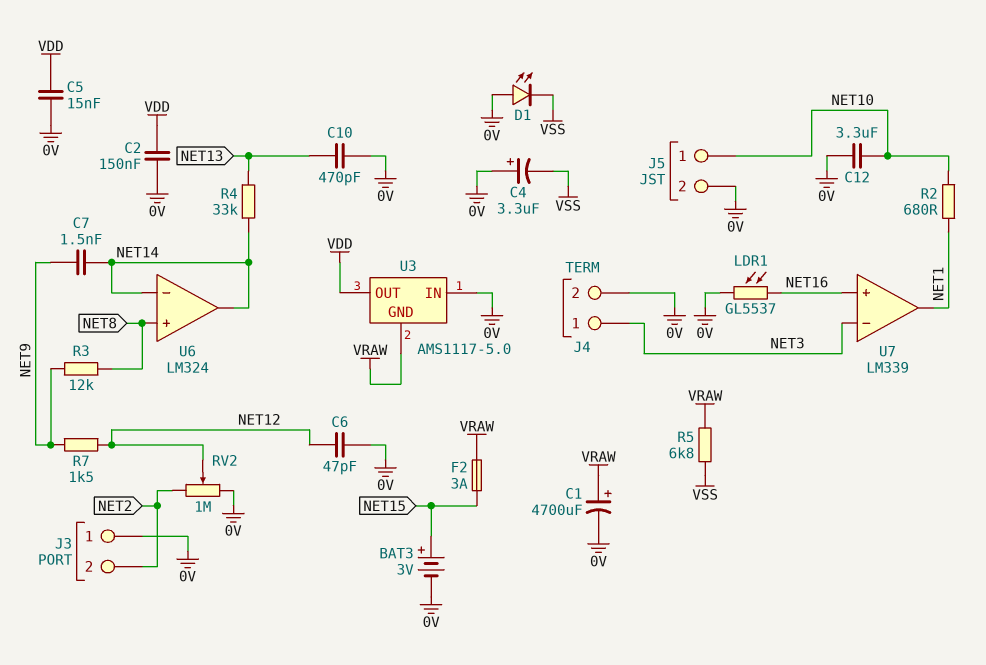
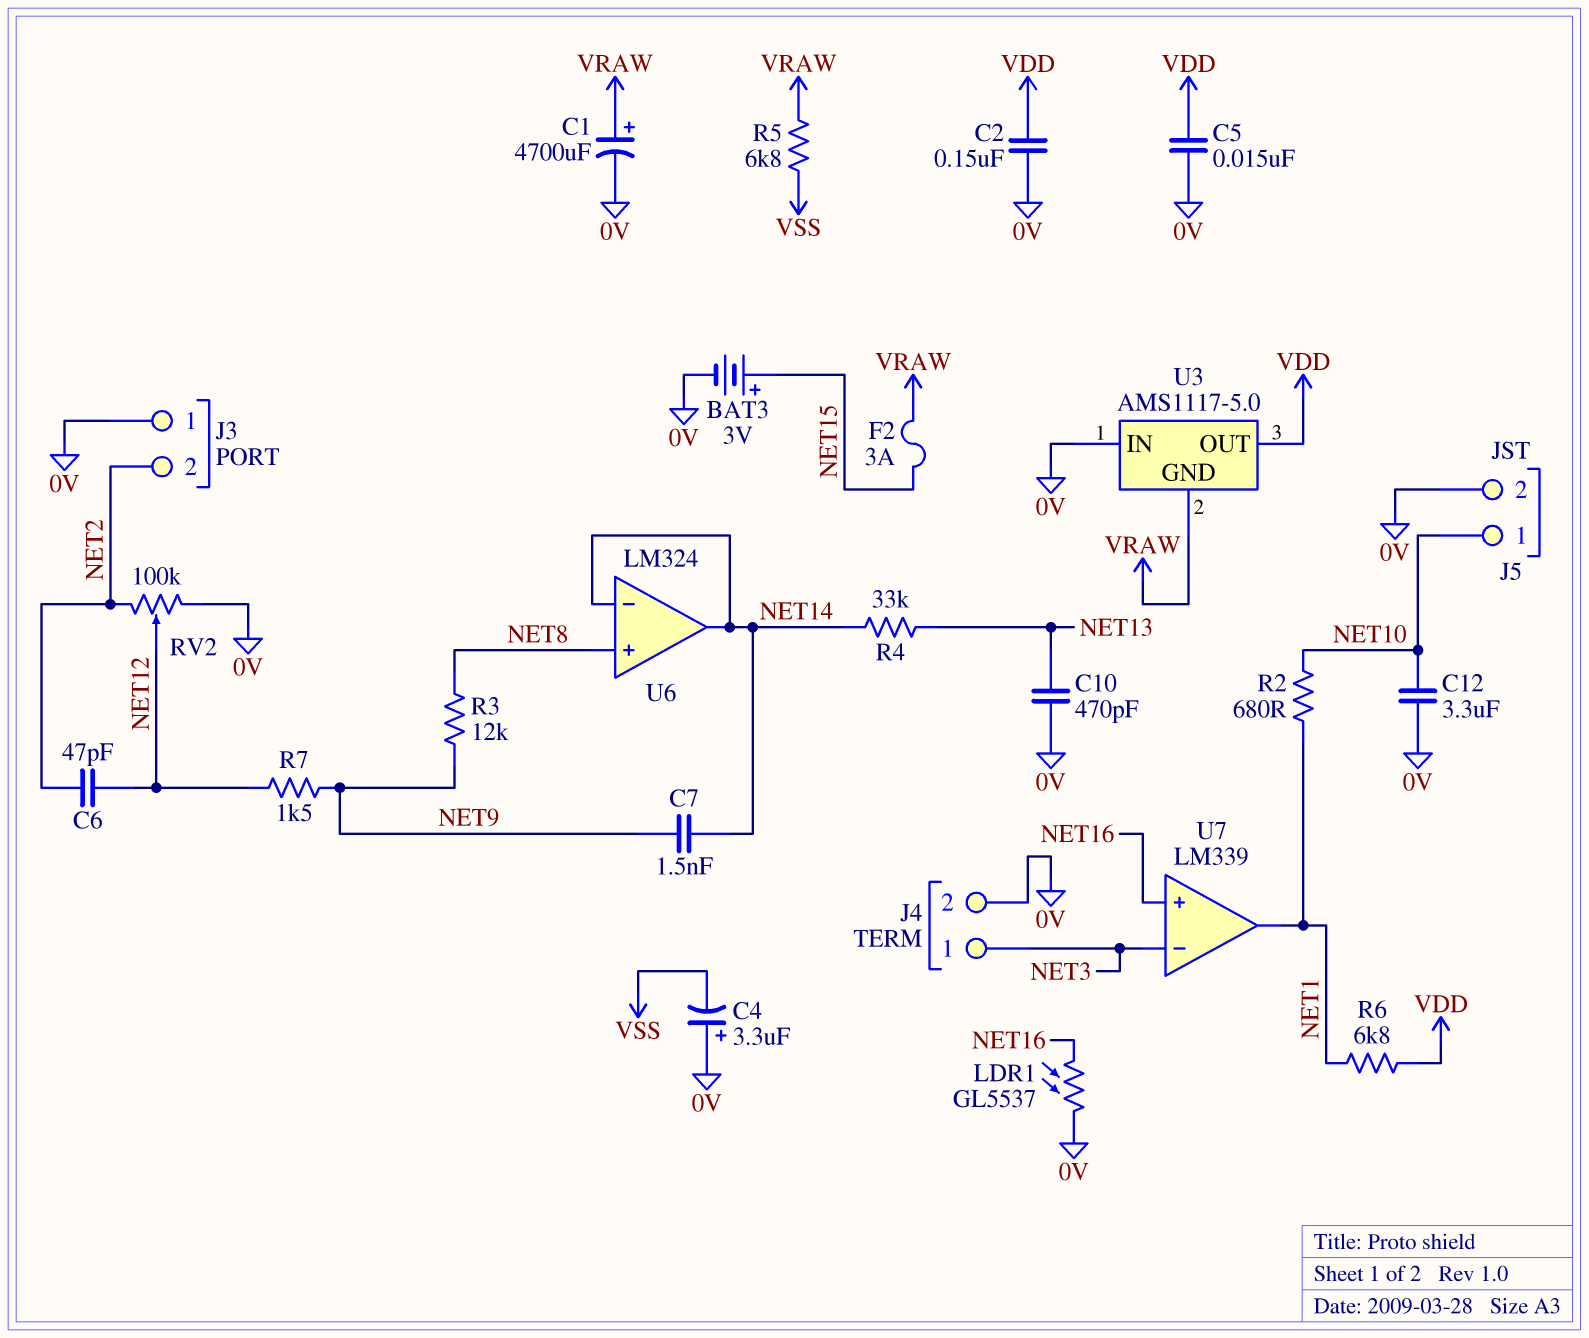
C6: 47pF (0V, NET12) -> 47pF (NET2, NET12)
D1: LED (A 0V, K VSS) -> none
R6: none -> 6.8k (NET1, VDD)
RV2: 1M (0V, NET2, wiper NET12) -> 100k (0V, NET2, wiper NET12)

